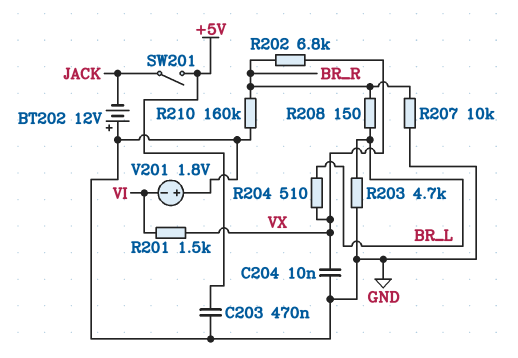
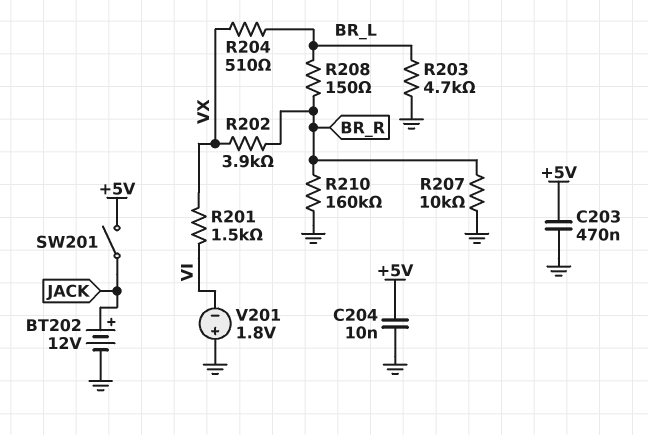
BT202: 12V (plus GND, minus JACK) -> 12V (plus JACK, minus GND)
C204: 10nF (GND, VX) -> 10nF (+5V, GND)
R202: 6.8k (BR_R, VX) -> 3.9k (BR_R, VX)

